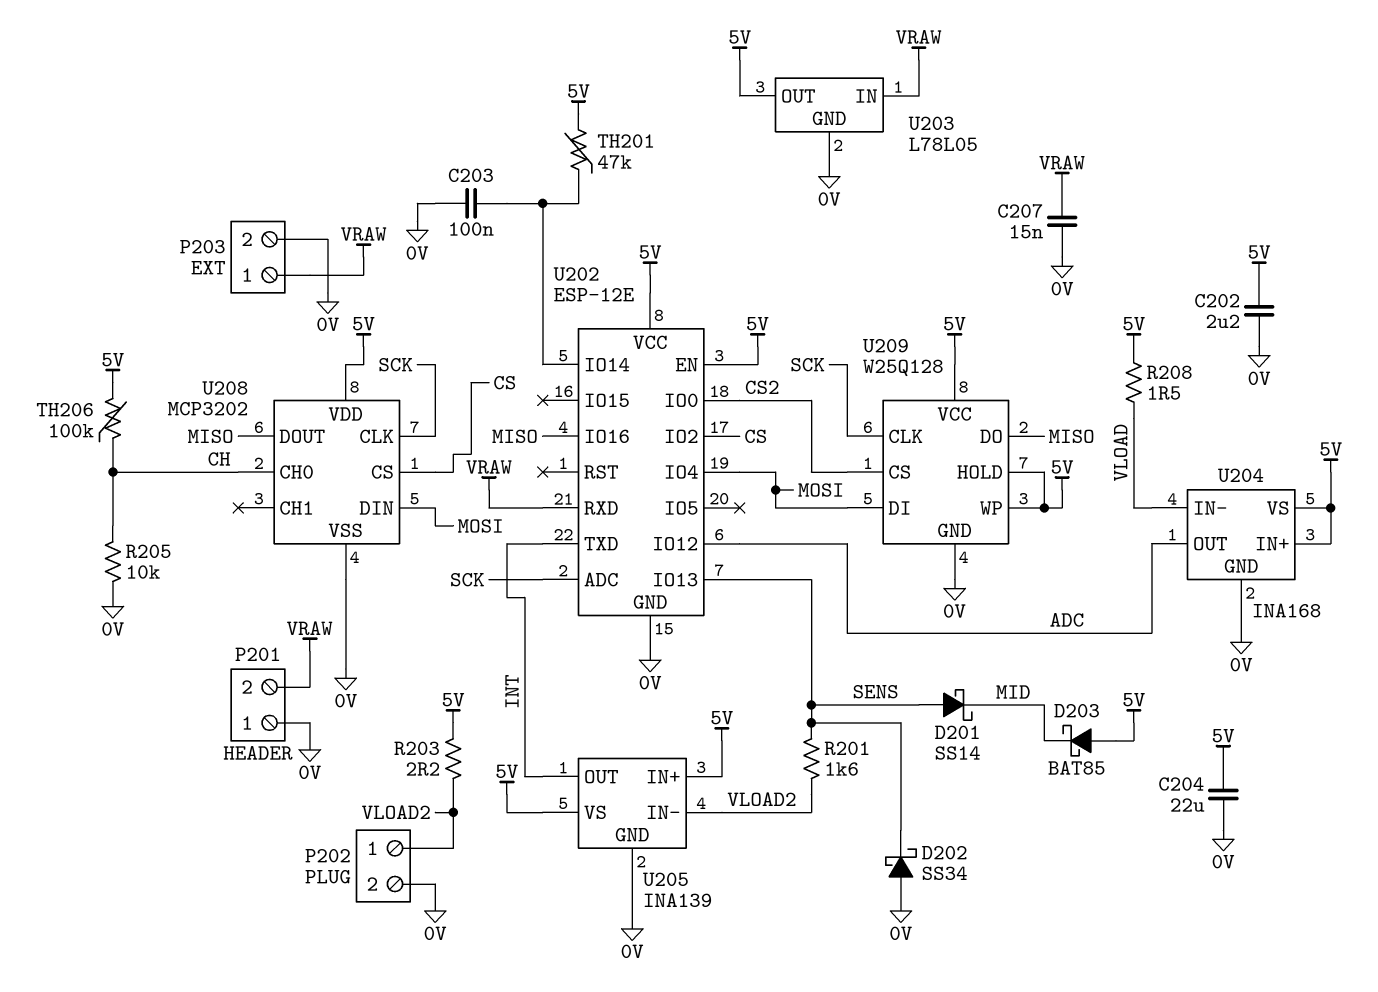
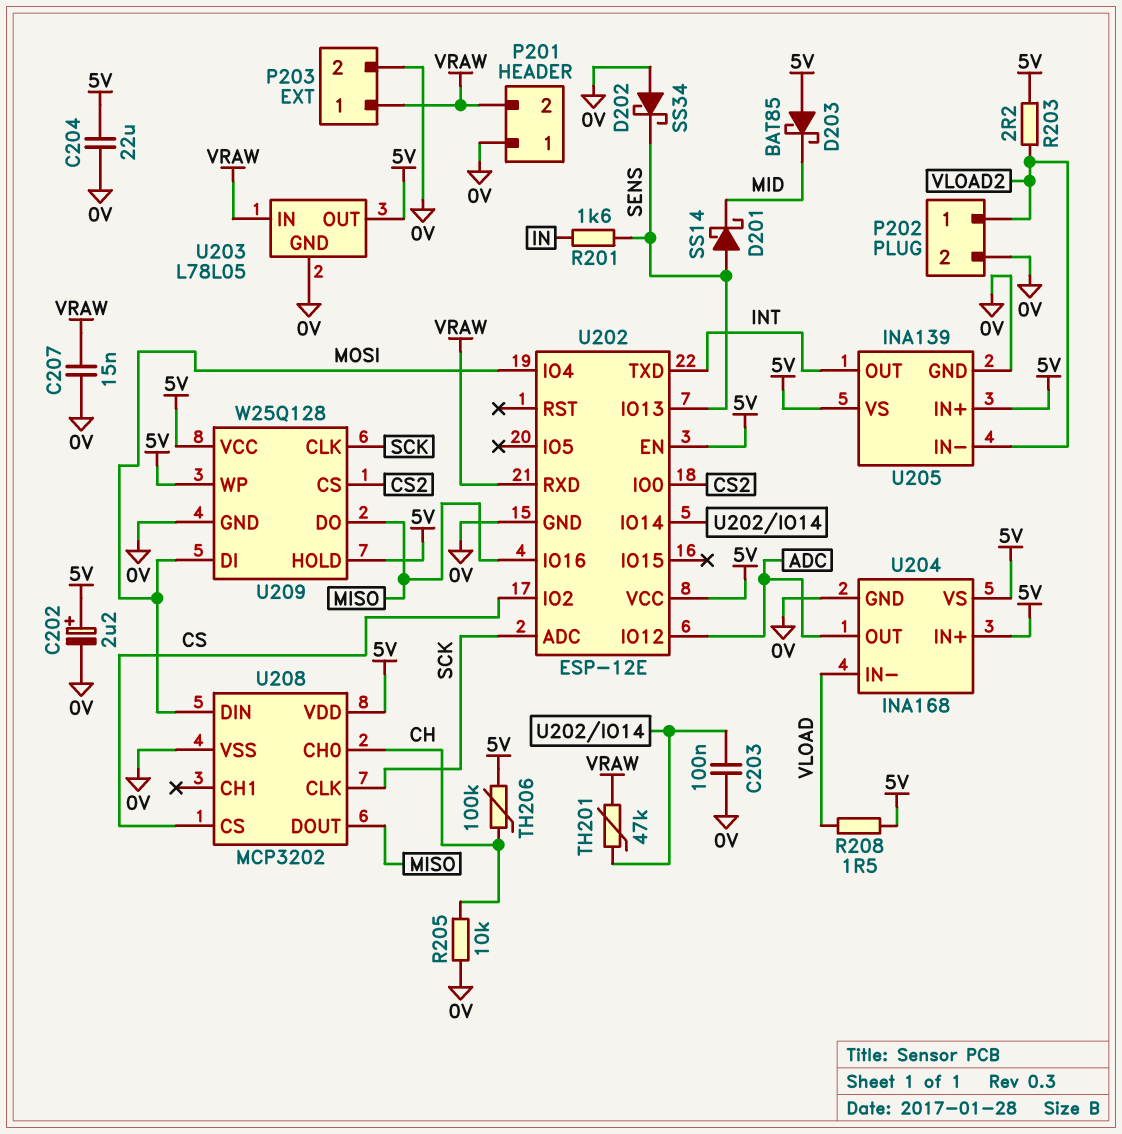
C202: 2.2uF (0V, 5V) -> 2.2uF (plus 5V, minus 0V)
R201: 1.6k (SENS, VLOAD2) -> 1.6k (IN, SENS)
TH201: 47k (5V, U202/IO14) -> 47k (U202/IO14, VRAW)

